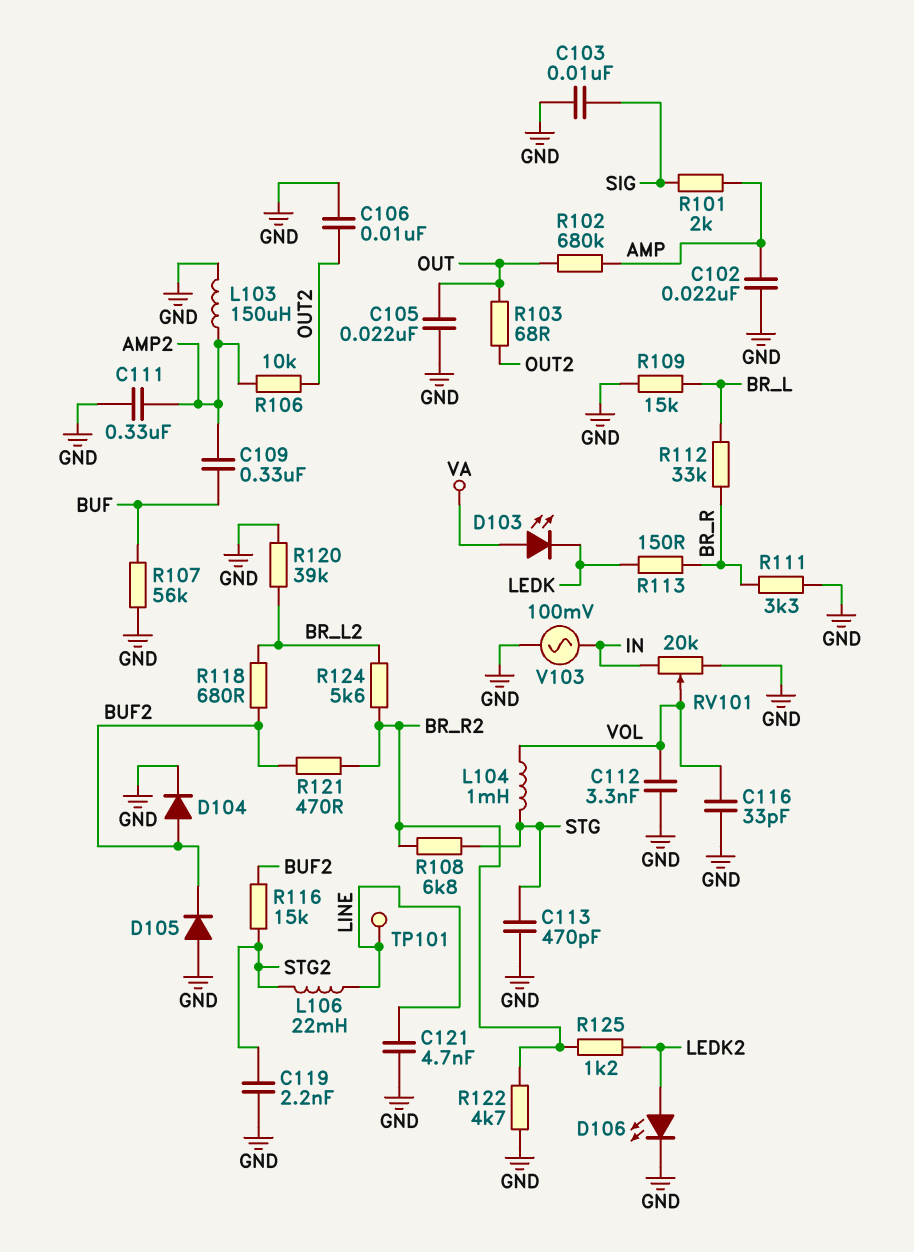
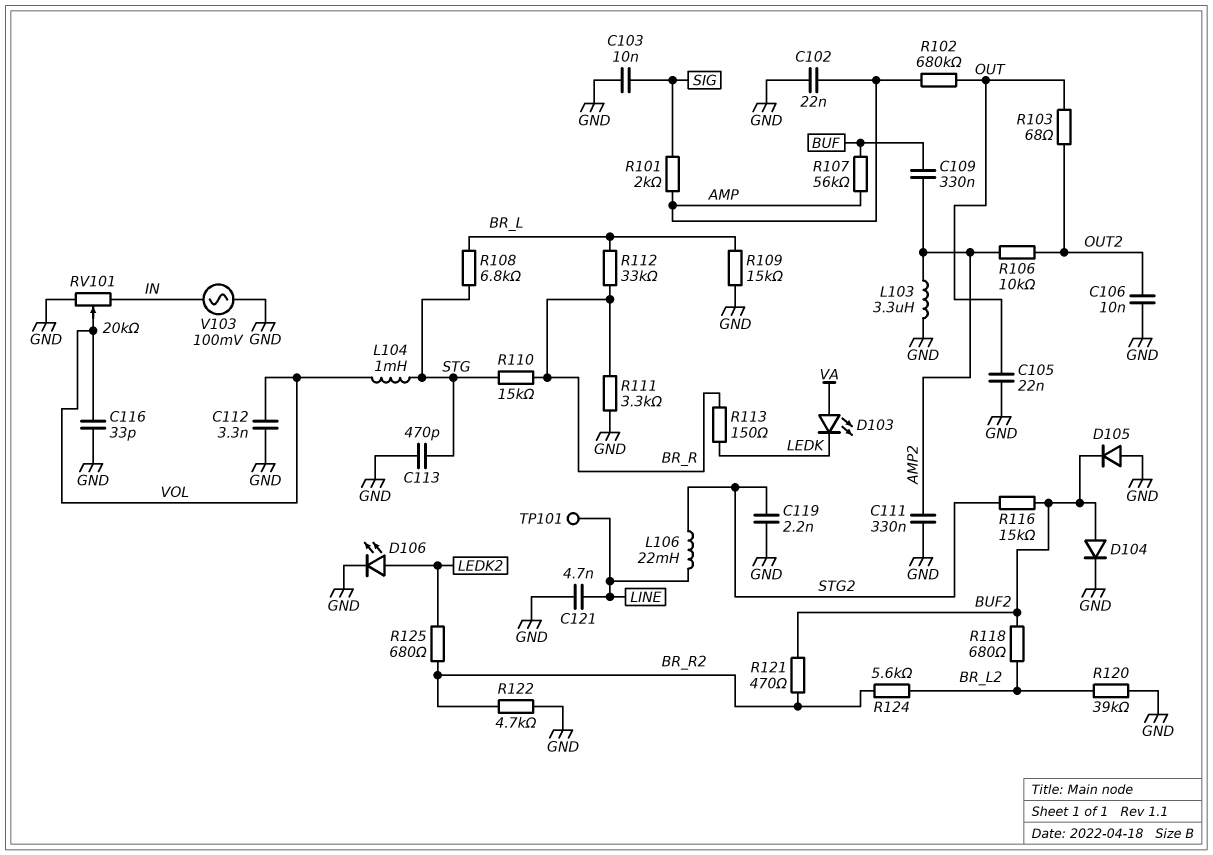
L103: 150uH (AMP2, GND) -> 3.3uH (AMP2, GND)
R107: 56k (BUF, GND) -> 56k (AMP, BUF)
R108: 6.8k (BR_R2, STG) -> 6.8k (BR_L, STG)
R110: none -> 15k (BR_R, STG)
R125: 1.2k (BR_R2, LEDK2) -> 680 (BR_R2, LEDK2)

